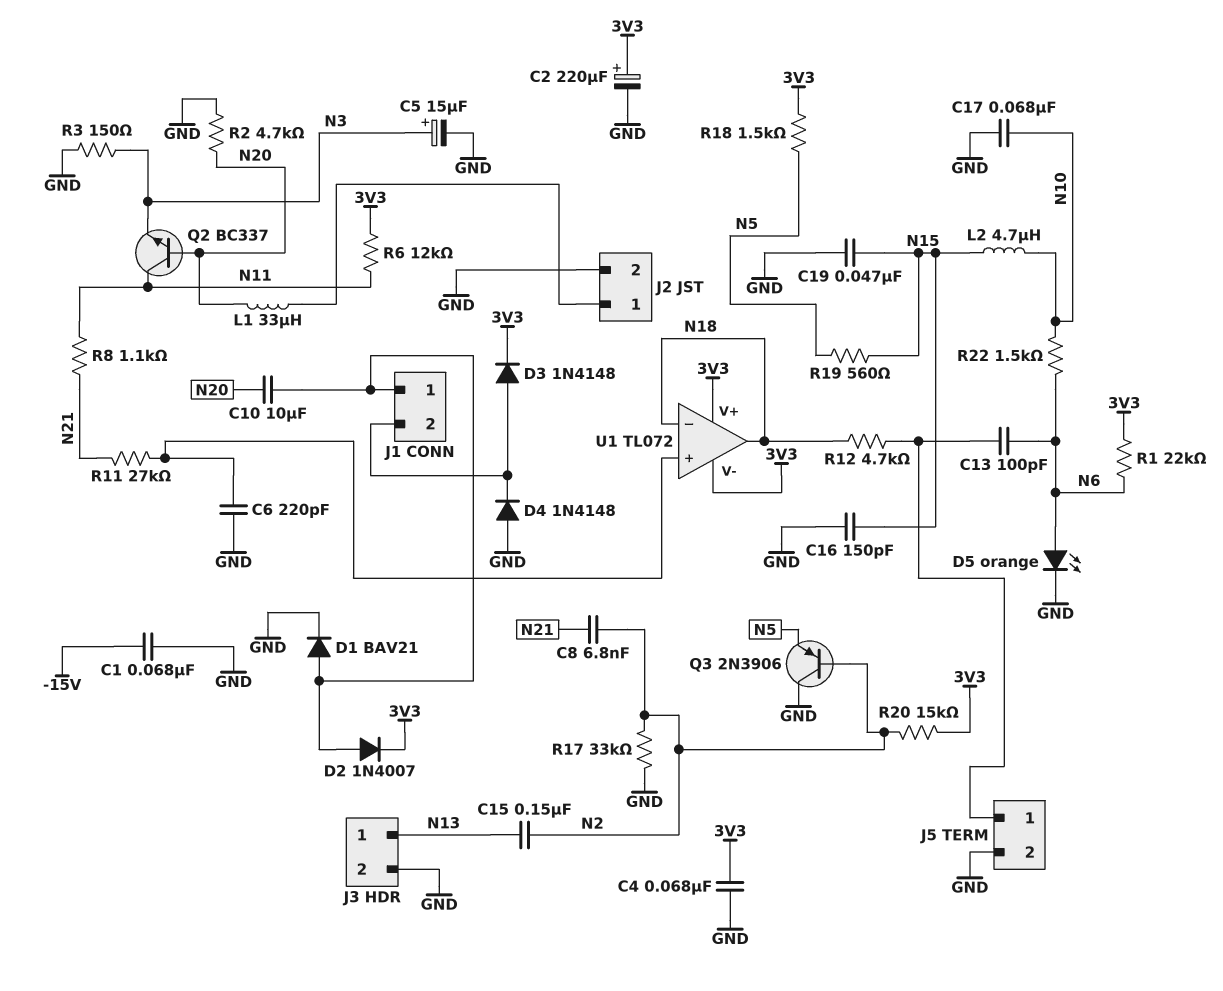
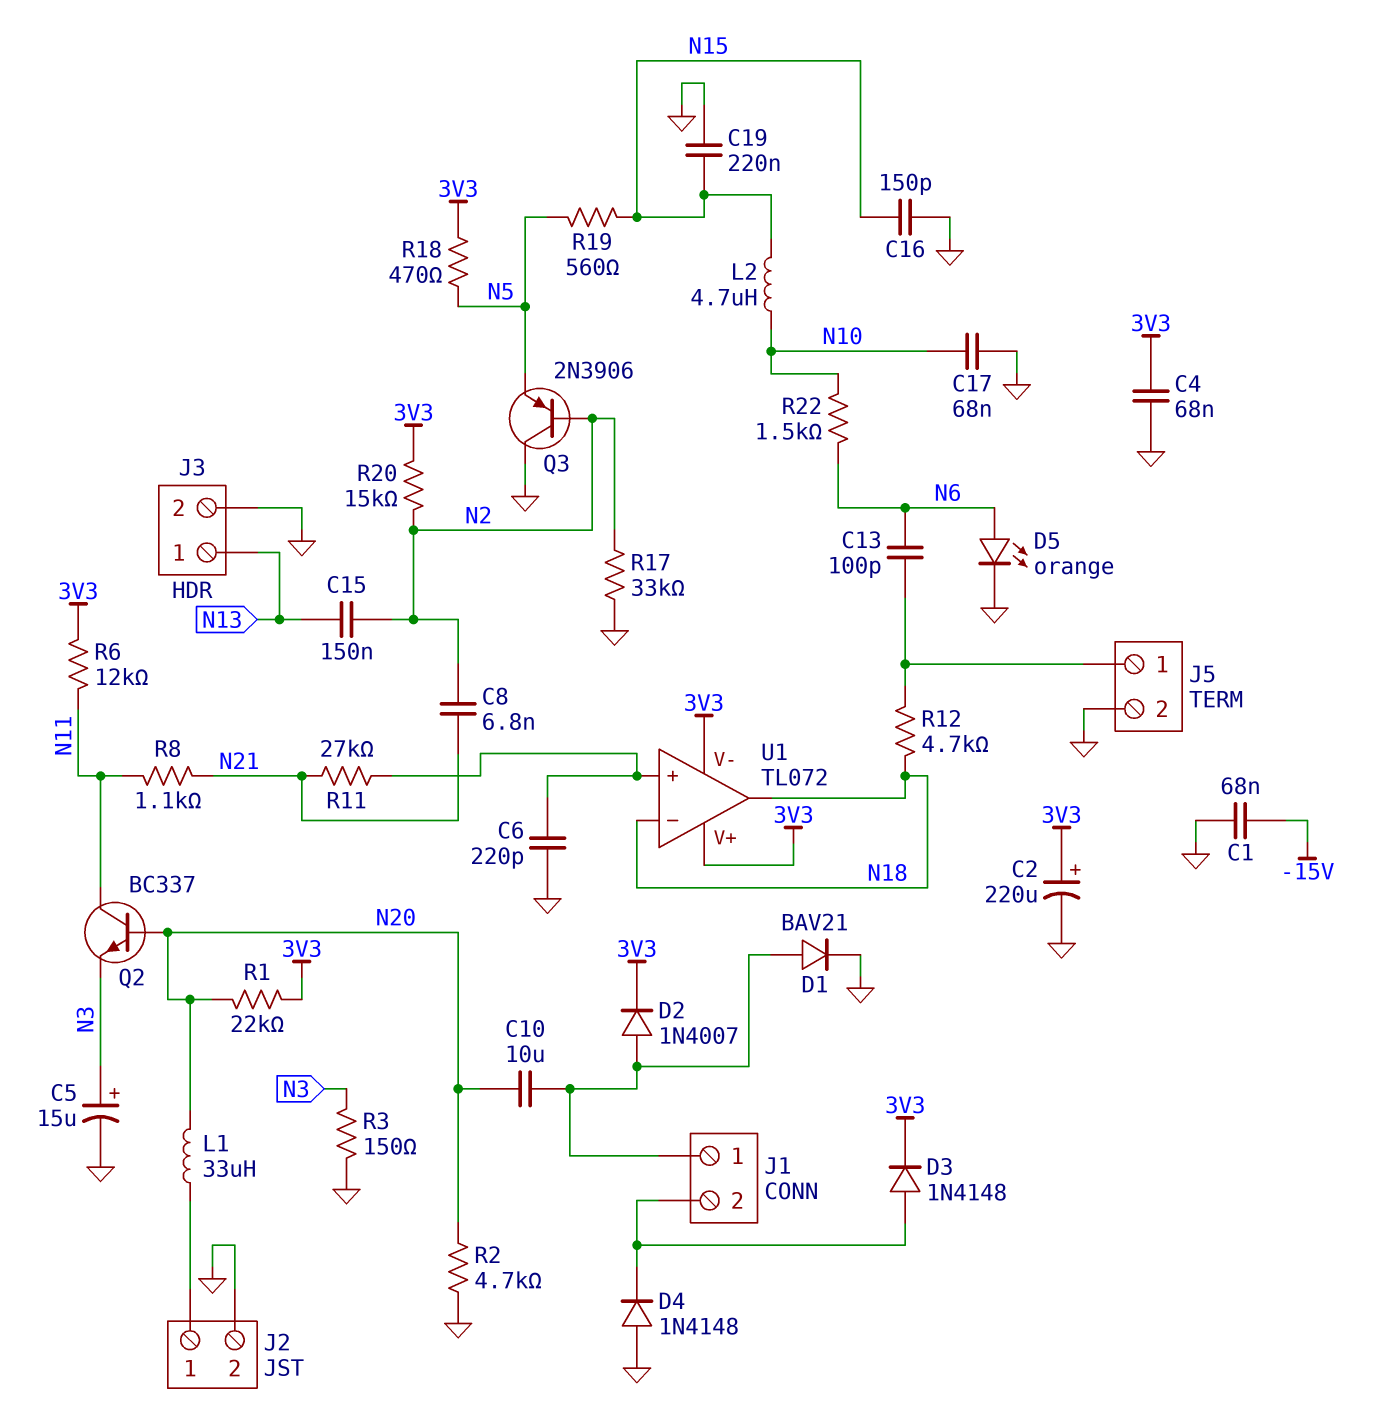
C19: 47nF (GND, N15) -> 220nF (GND, N15)
R1: 22k (3V3, N6) -> 22k (3V3, N20)
R18: 1.5k (3V3, N5) -> 470 (3V3, N5)

